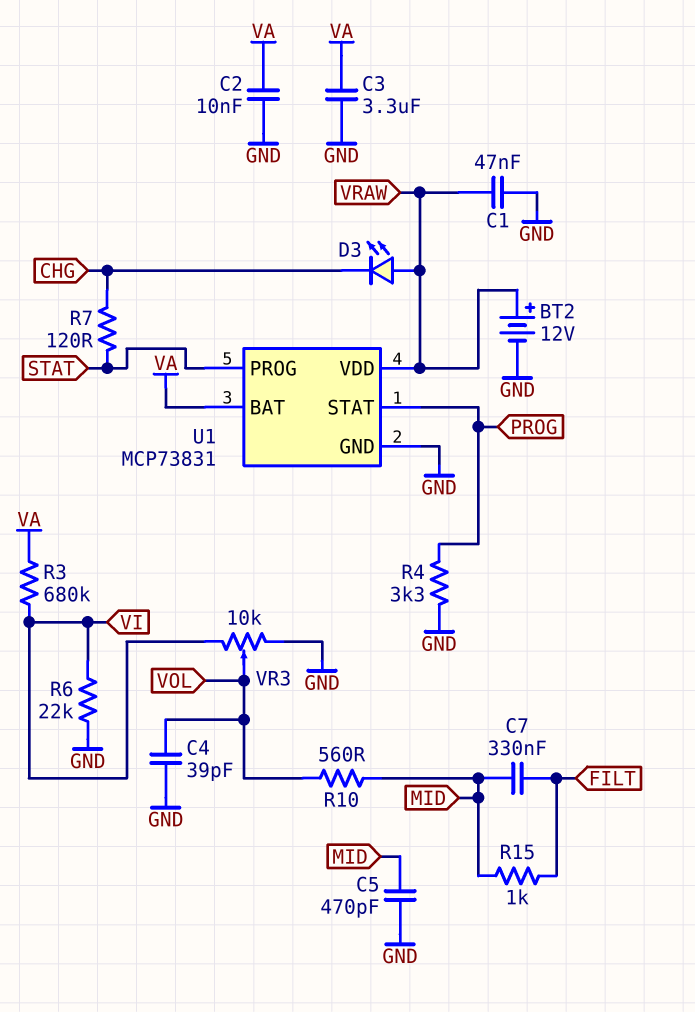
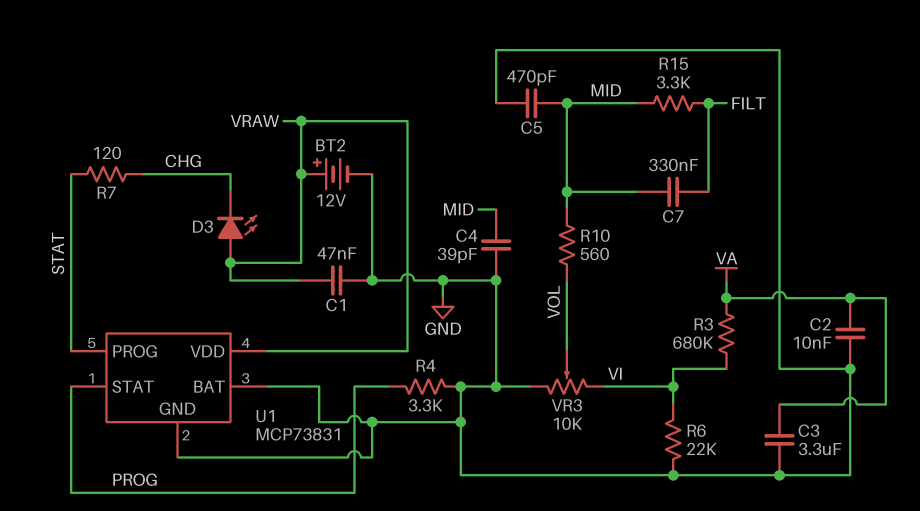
C4: 39pF (GND, VOL) -> 39pF (GND, MID)
R15: 1k (FILT, MID) -> 3.3k (FILT, MID)
U1 pin BAT: VA -> GND

